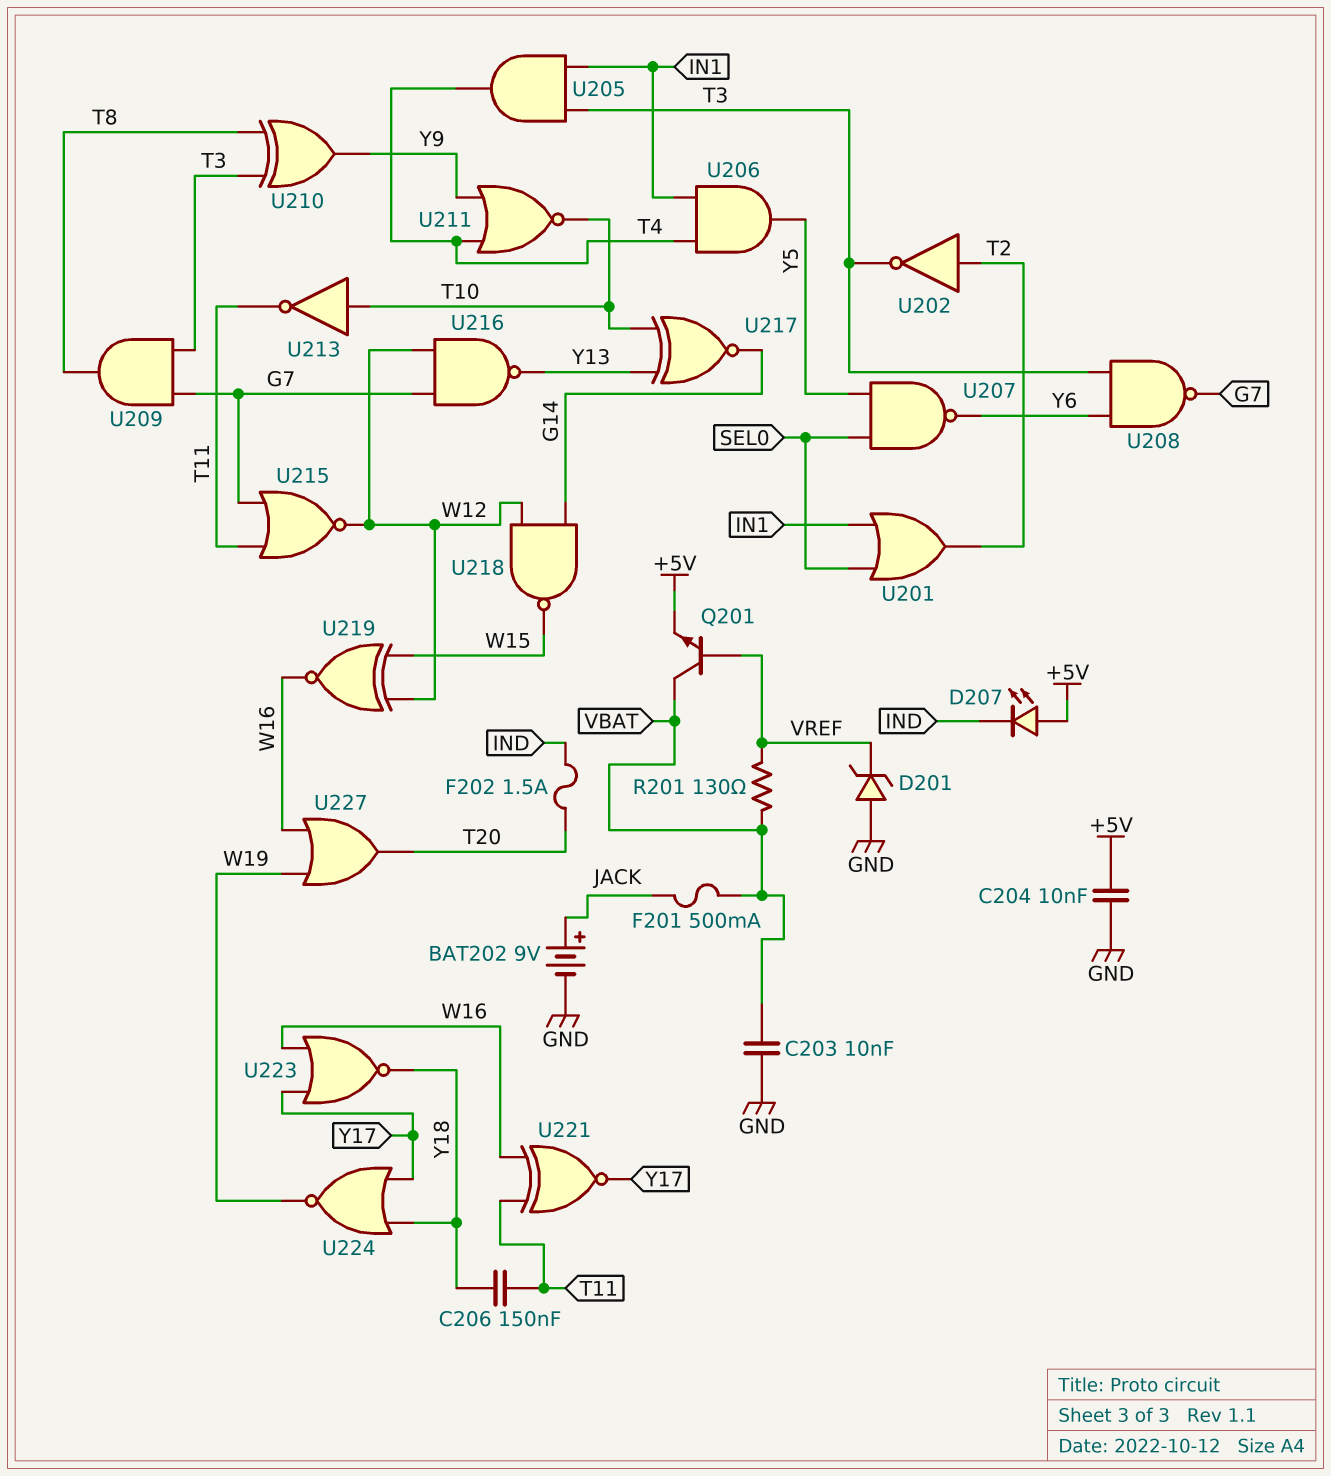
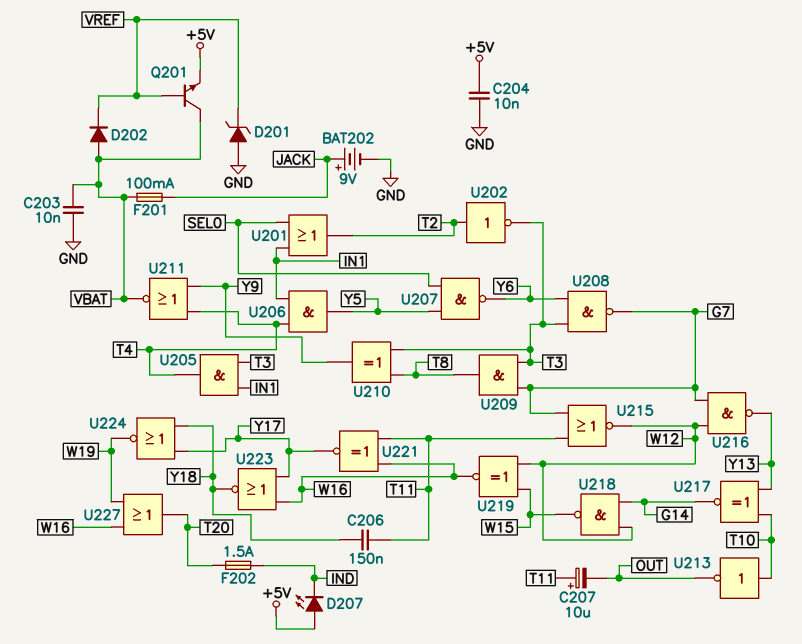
C207: none -> 10uF (plus T11, minus OUT)
D202: none -> diode (A VBAT, K VREF)
F201: 500mA (JACK, VBAT) -> 100mA (JACK, VBAT)
R201: 130 (VBAT, VREF) -> none
U211: NOR (in T4, in Y9, out T10) -> NOR (in T4, in Y9, out VBAT)
U213: NOT (in T10, out T11) -> NOT (in T10, out OUT)

